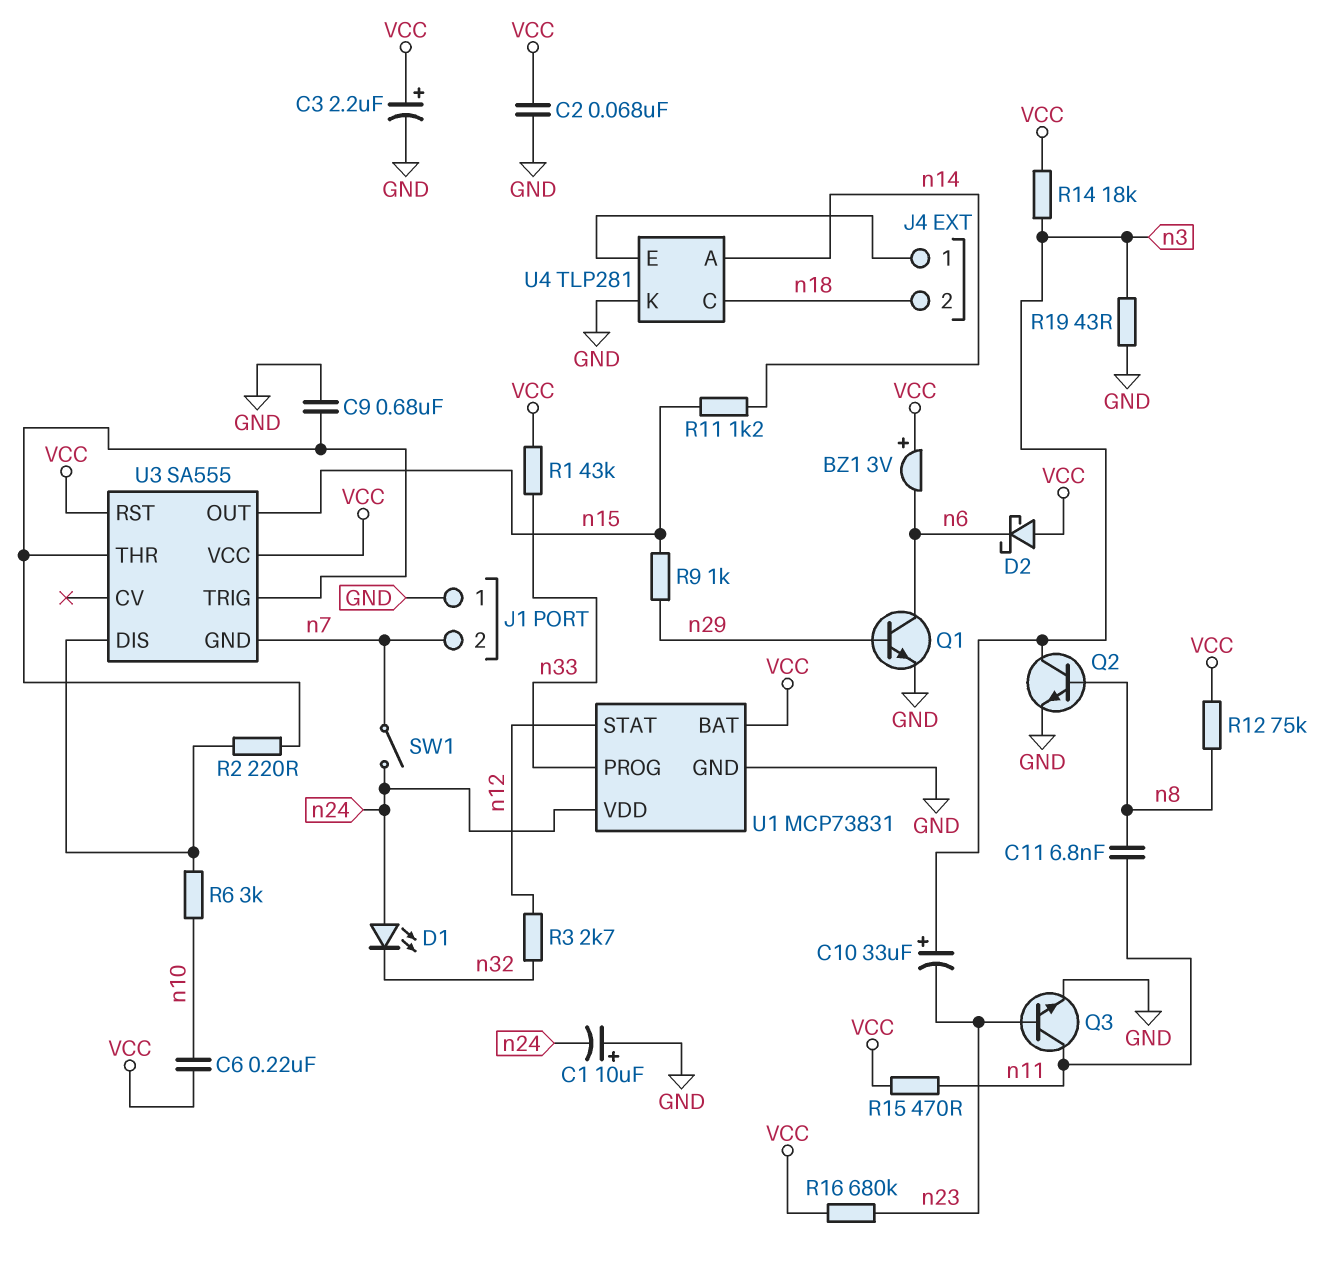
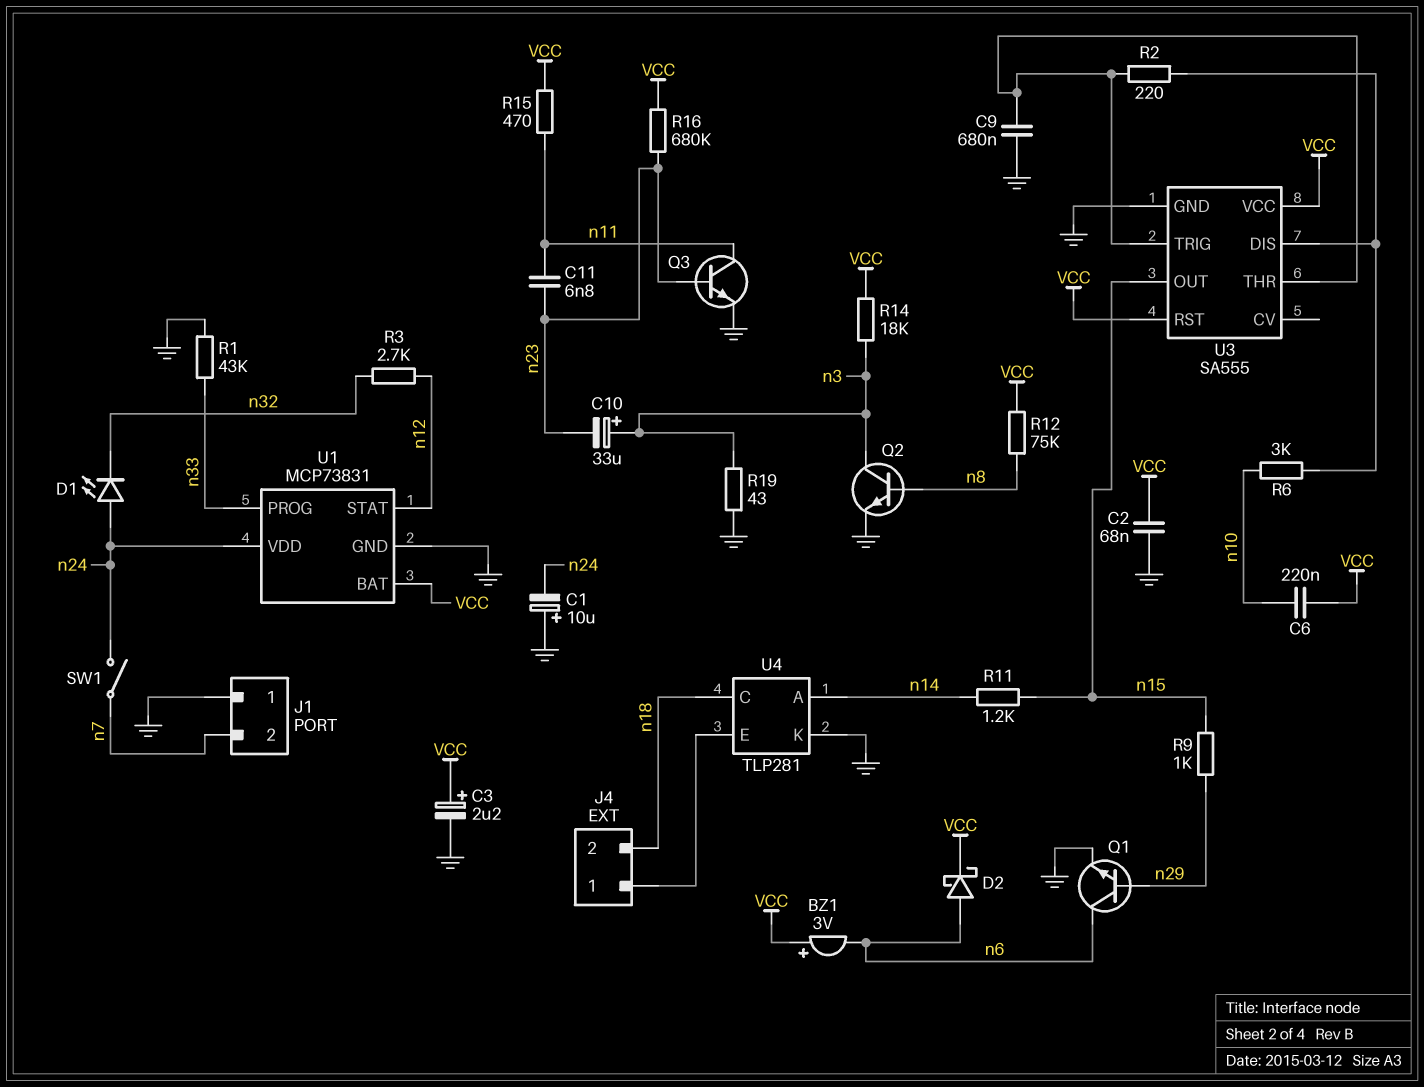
C11: 6.8nF (n8, n11) -> 6.8nF (n11, n23)
D2: schottky (A VCC, K n6) -> schottky (A n6, K VCC)
R1: 43k (VCC, n33) -> 43k (GND, n33)
U3 pin GND: n7 -> GND

